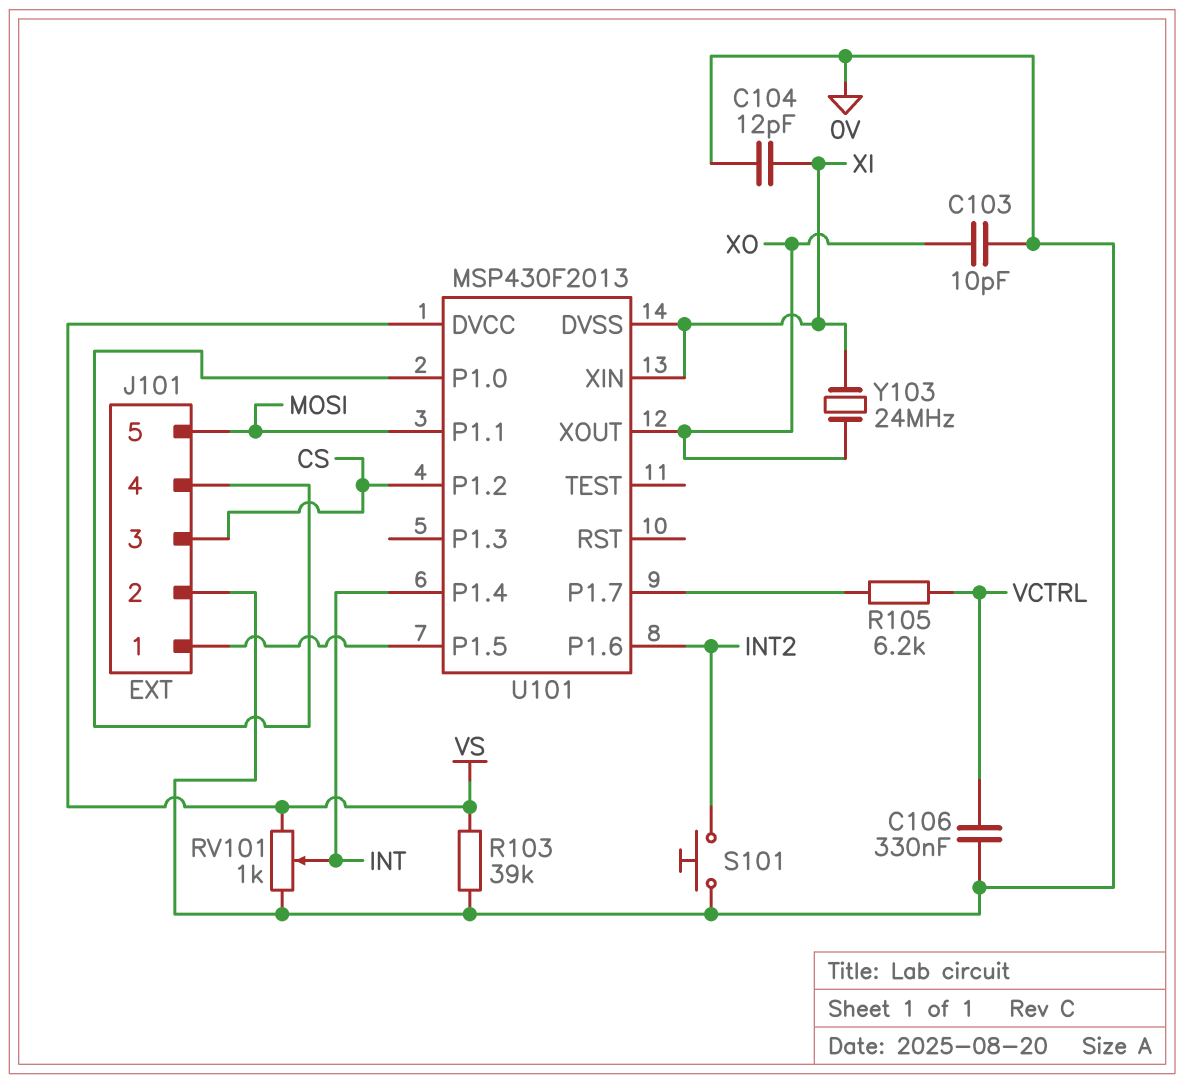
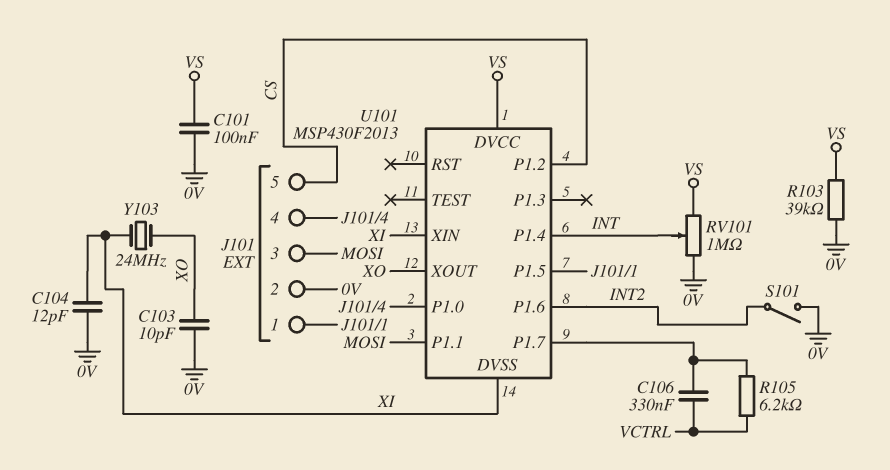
C101: none -> 100nF (0V, VS)
C106: 330nF (0V, VCTRL) -> 330nF (U101/P1.7, VCTRL)
J101 pin 3: CS -> MOSI
J101 pin 5: MOSI -> CS
RV101: 1k (0V, VS, wiper INT) -> 1M (0V, VS, wiper INT)
S101: button (0V, INT2) -> switch (0V, INT2)

